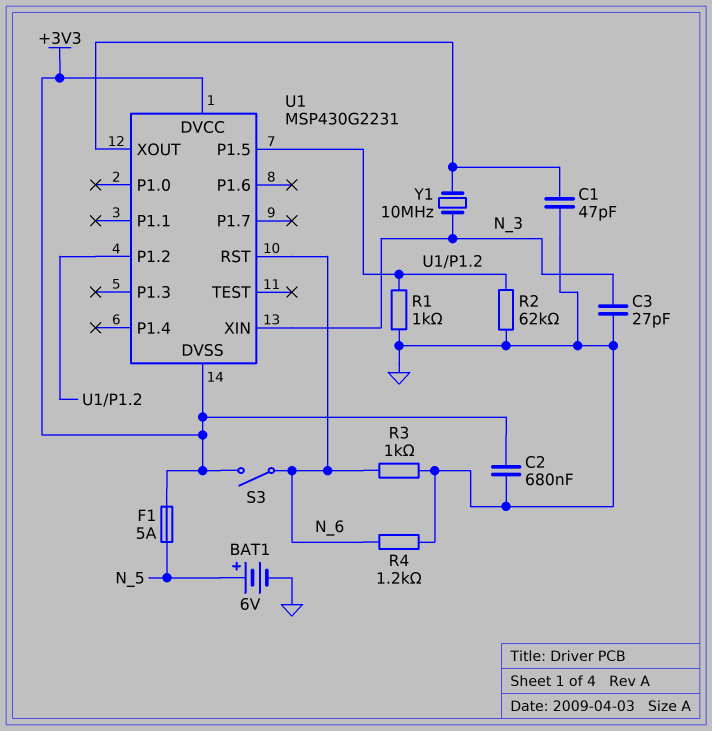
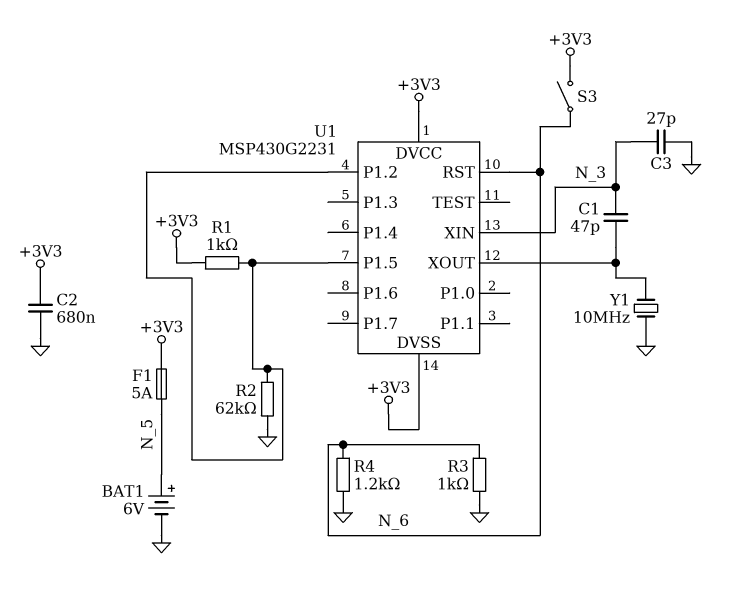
C1: 47pF (GND, U1/XOUT) -> 47pF (N_3, U1/XOUT)
R1: 1k (GND, U1/P1.2) -> 1k (+3V3, U1/P1.2)
Y1: 10MHz (N_3, U1/XOUT) -> 10MHz (GND, U1/XOUT)

